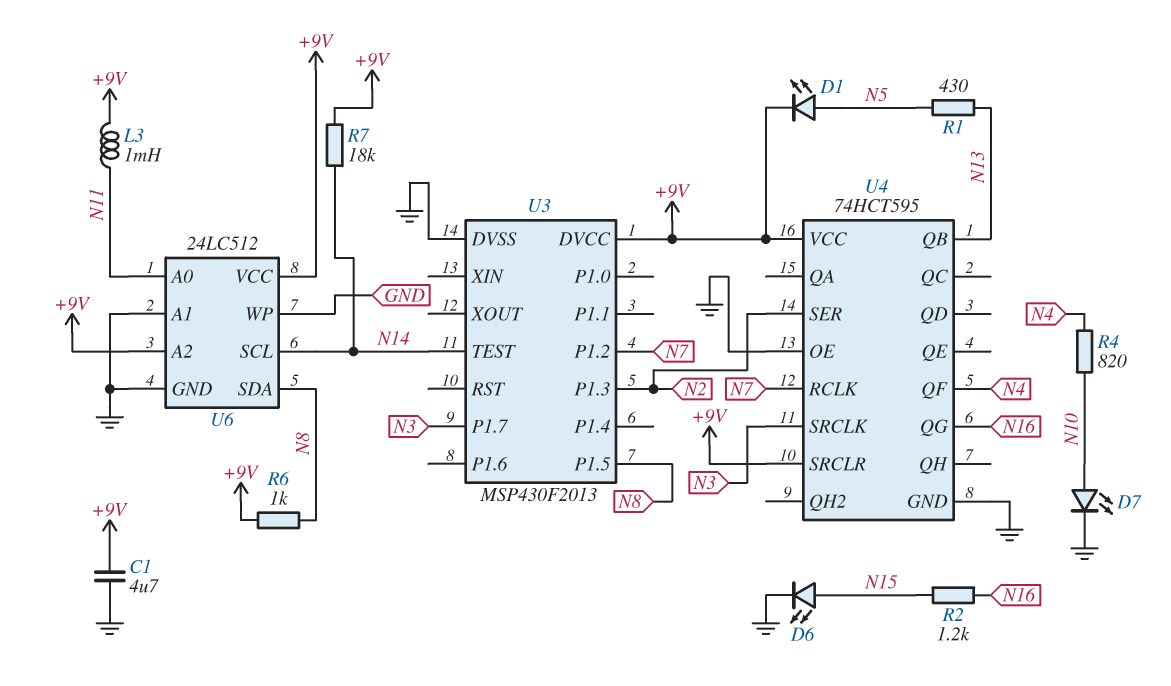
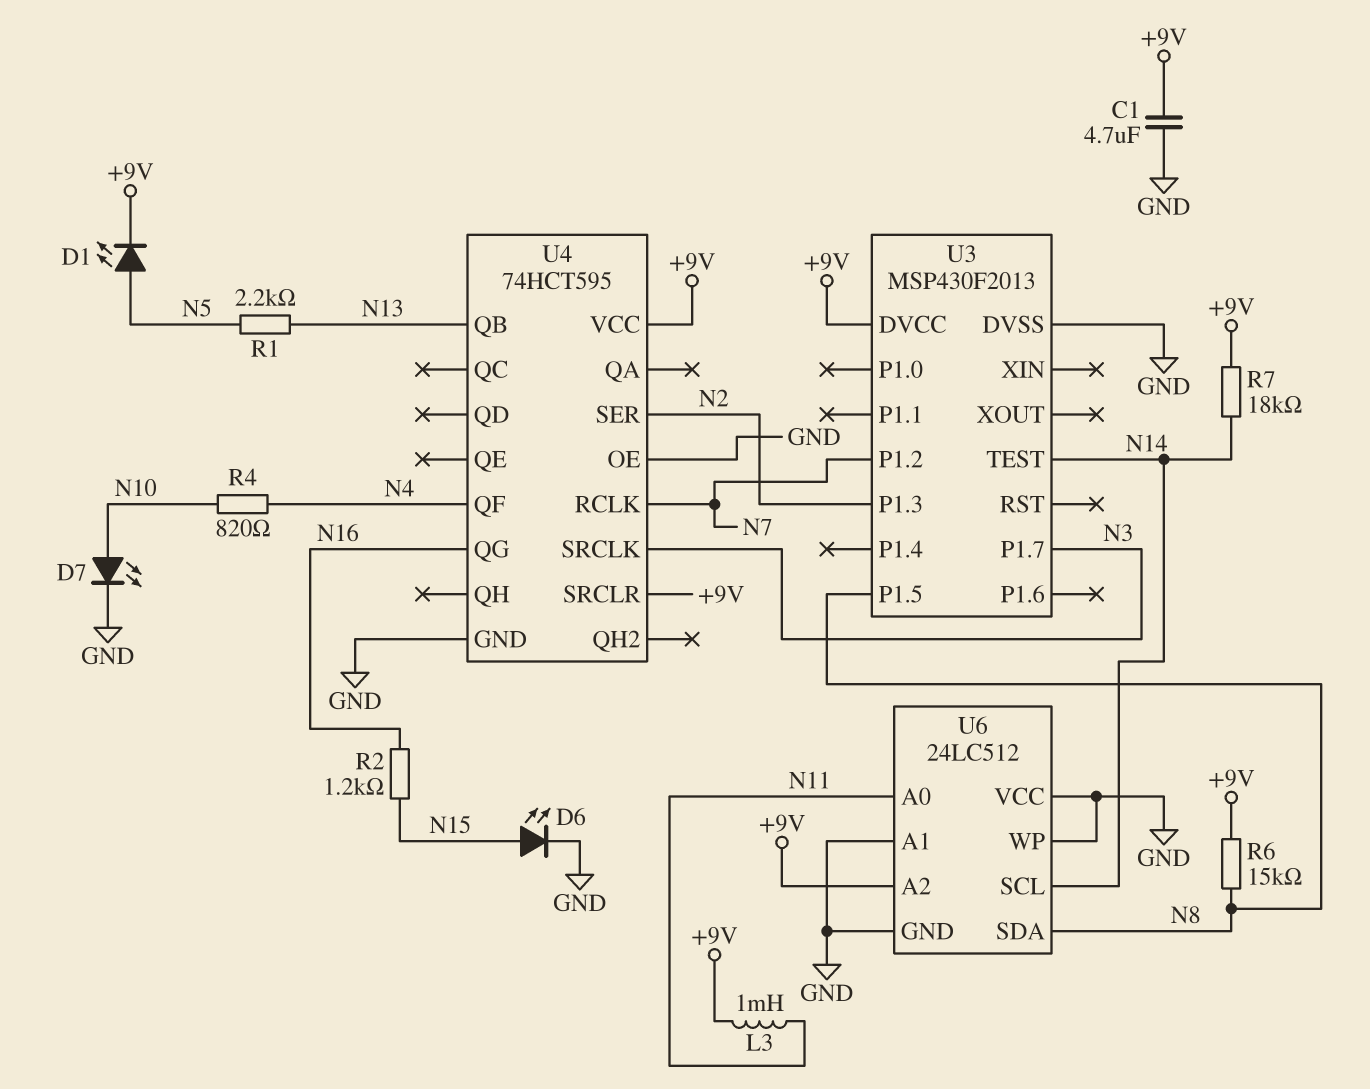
R1: 430 (N5, N13) -> 2.2k (N5, N13)
R6: 1k (+9V, N8) -> 15k (+9V, N8)
U6 pin VCC: +9V -> GND

